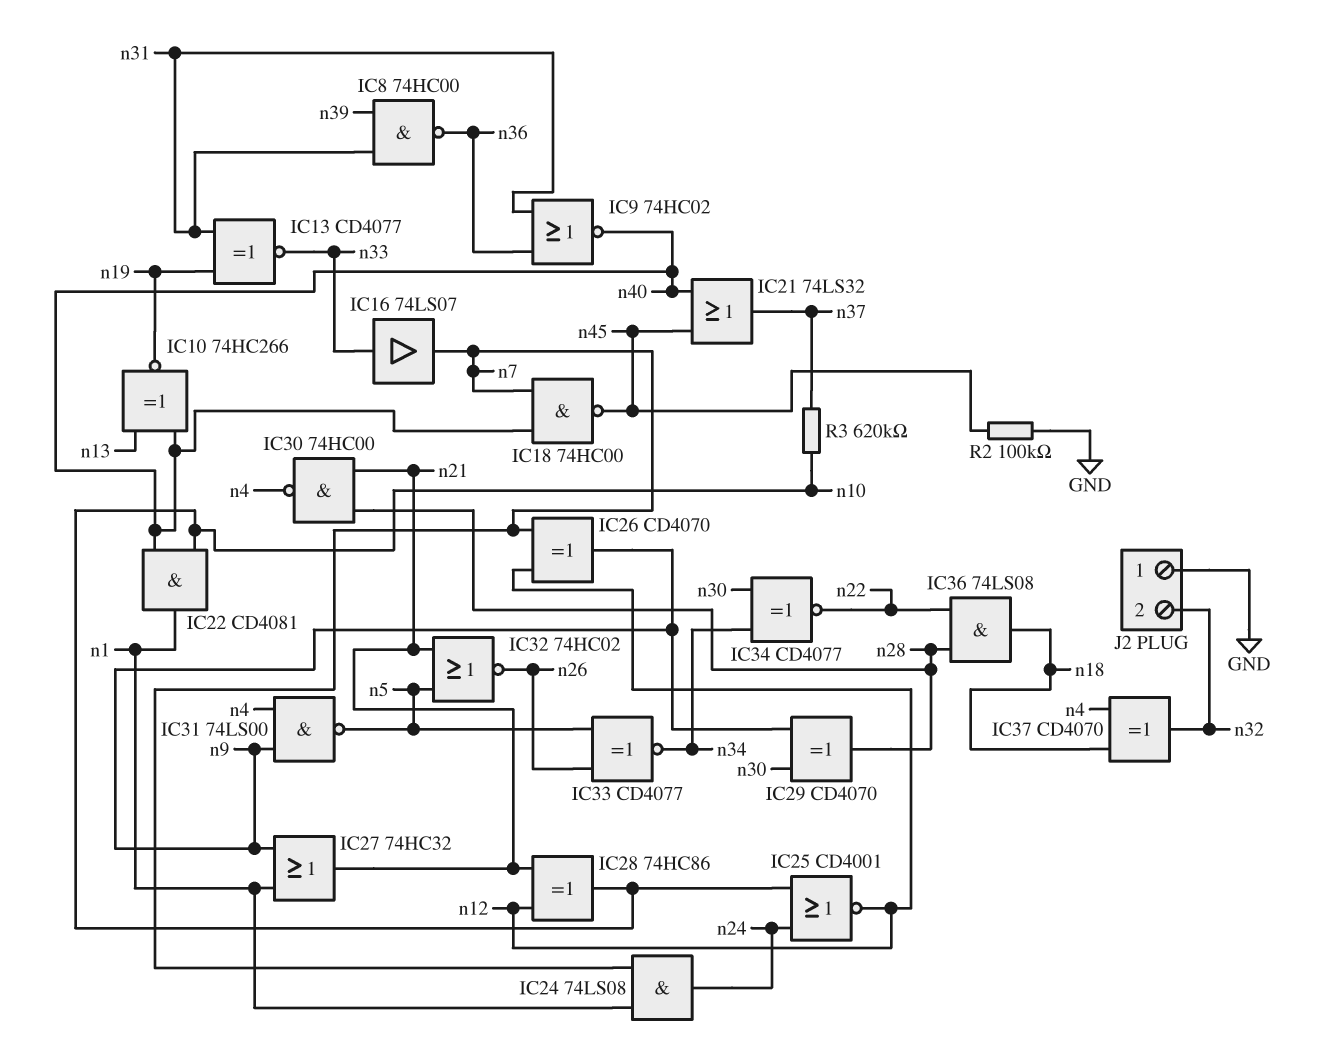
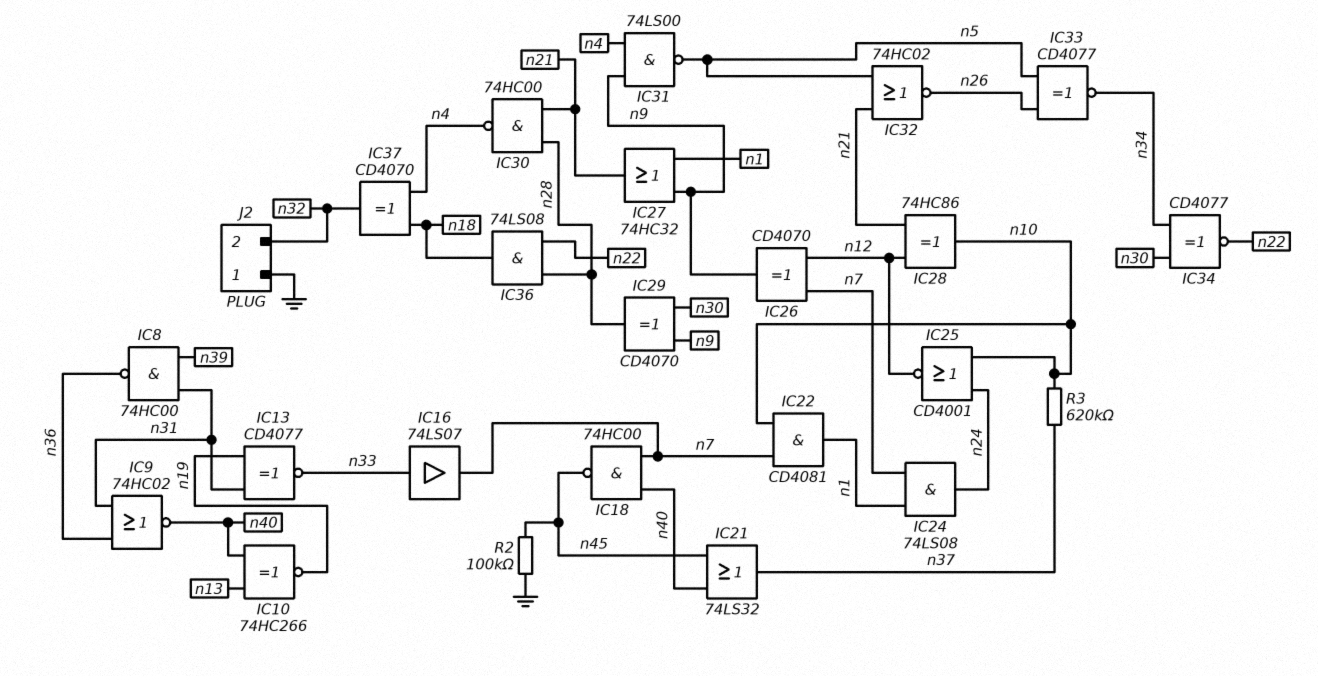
IC22: AND CD4081 (in n10, in n40, out n1) -> AND CD4081 (in n7, in n10, out n1)

